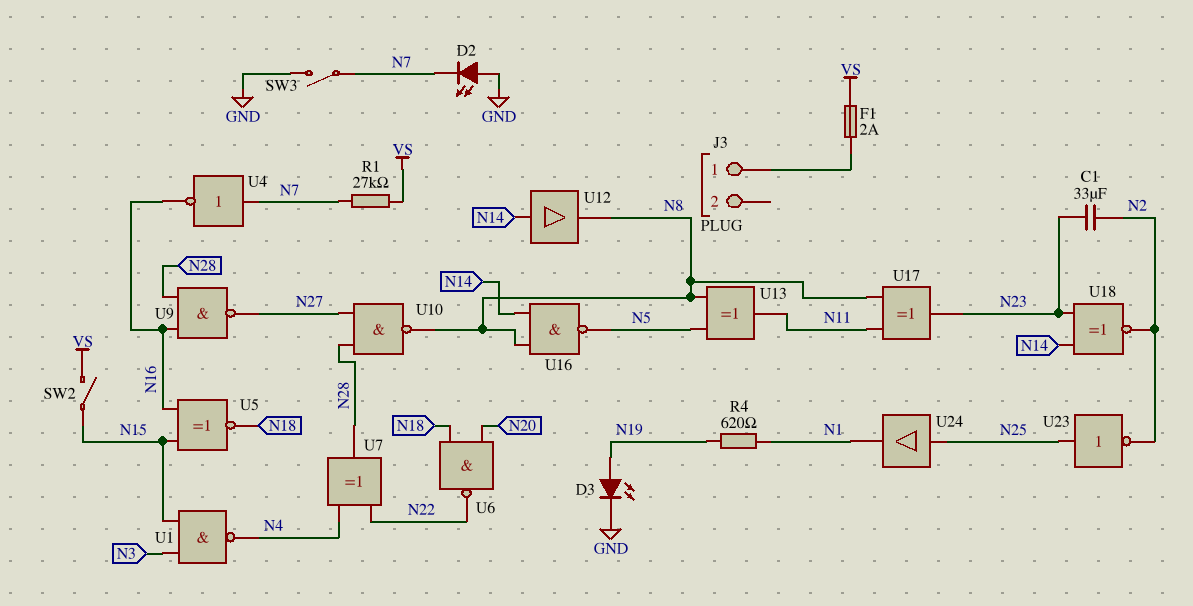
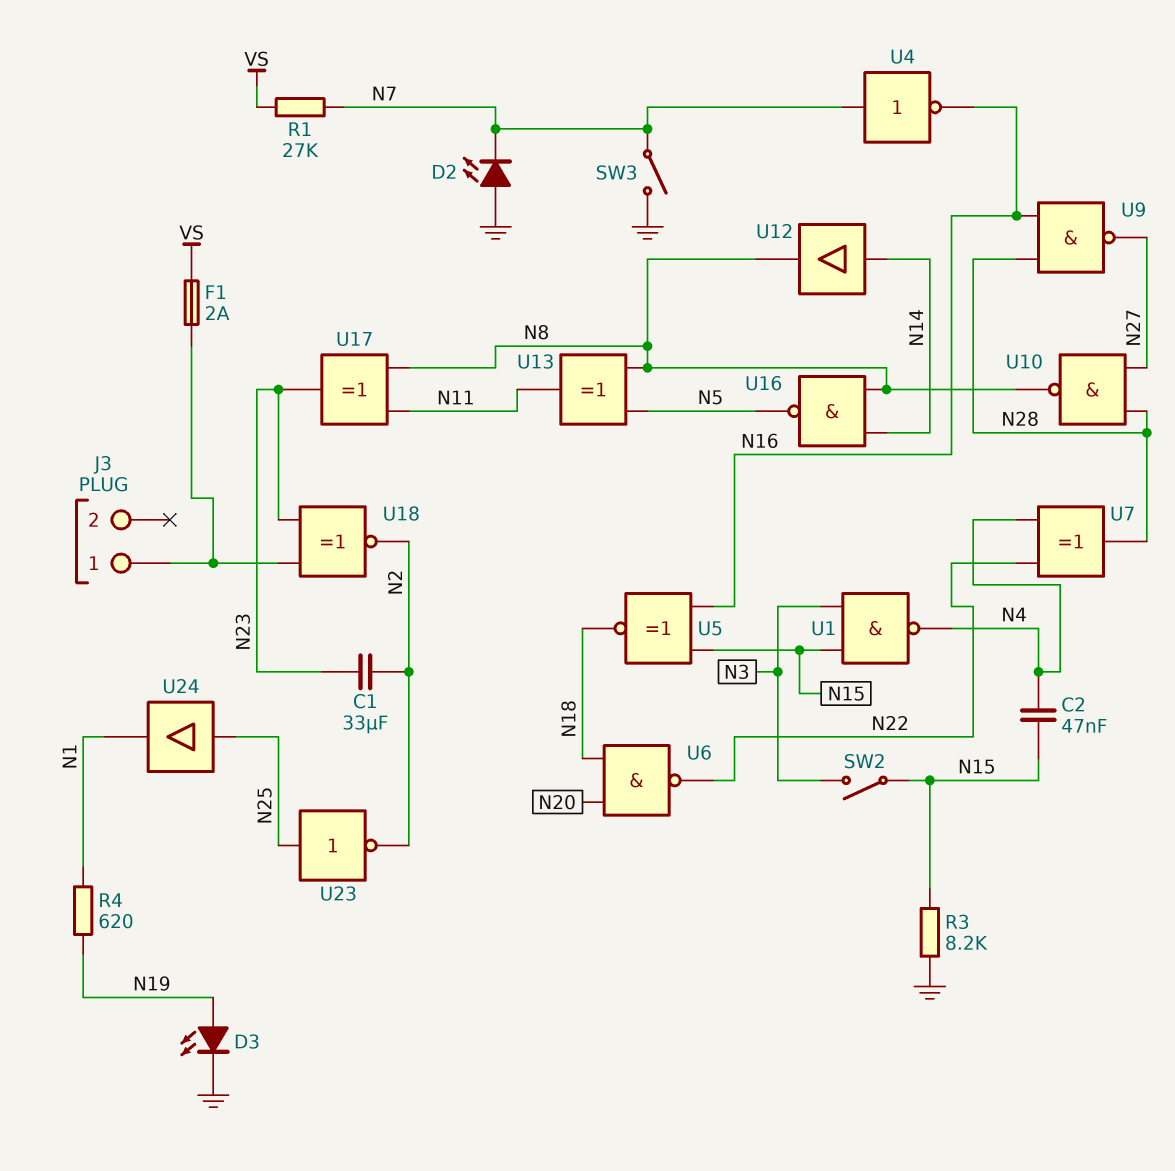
C2: none -> 47nF (N4, N15)
R3: none -> 8.2k (GND, N15)
SW2: switch (N15, VS) -> switch (N3, N15)
U18: XNOR (in N14, in N23, out N2) -> XNOR (in J3/1, in N23, out N2)

